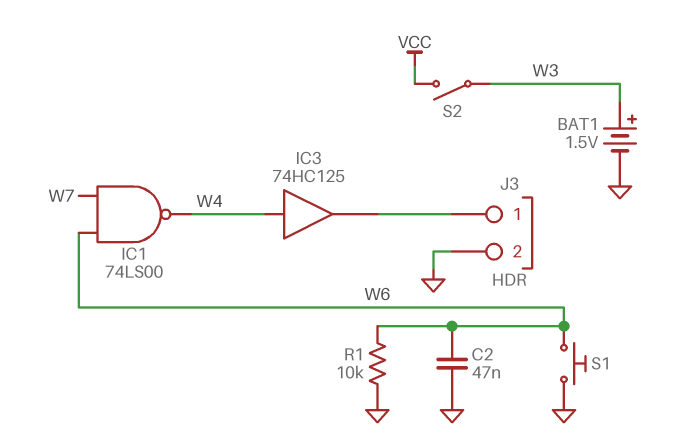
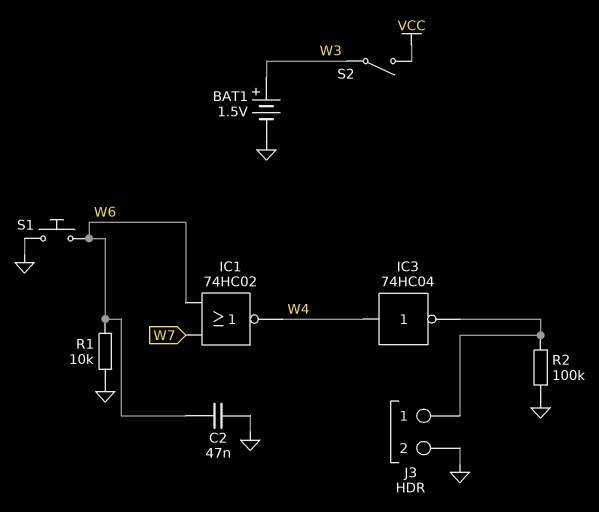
IC1: NAND 74LS00 (in W6, in W7, out W4) -> NOR 74HC02 (in W6, in W7, out W4)
IC3: buffer 74HC125 (in W4, out J3/1) -> NOT 74HC04 (in W4, out J3/1)
R2: none -> 100k (GND, J3/1)

